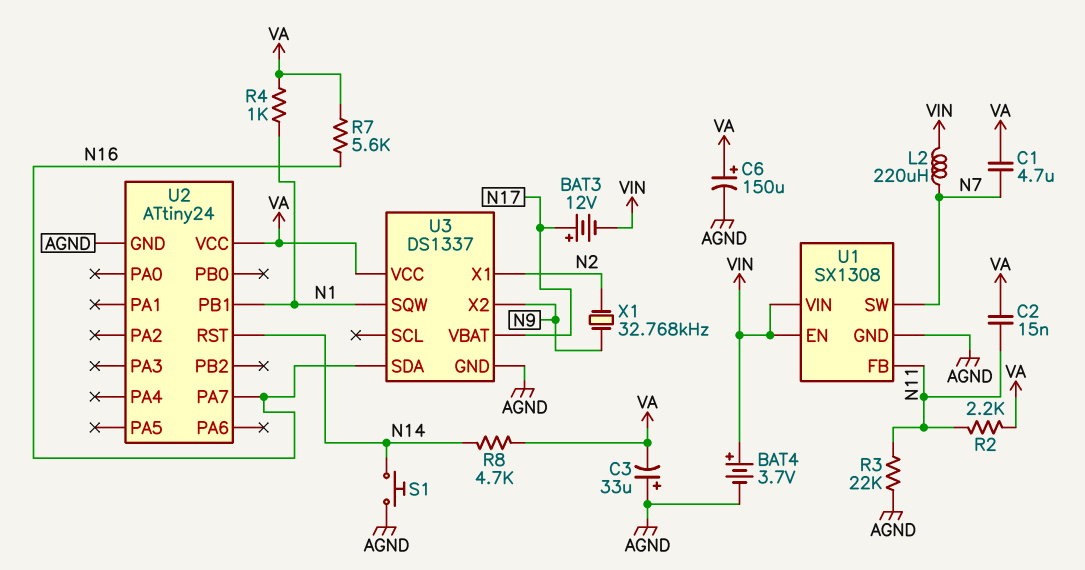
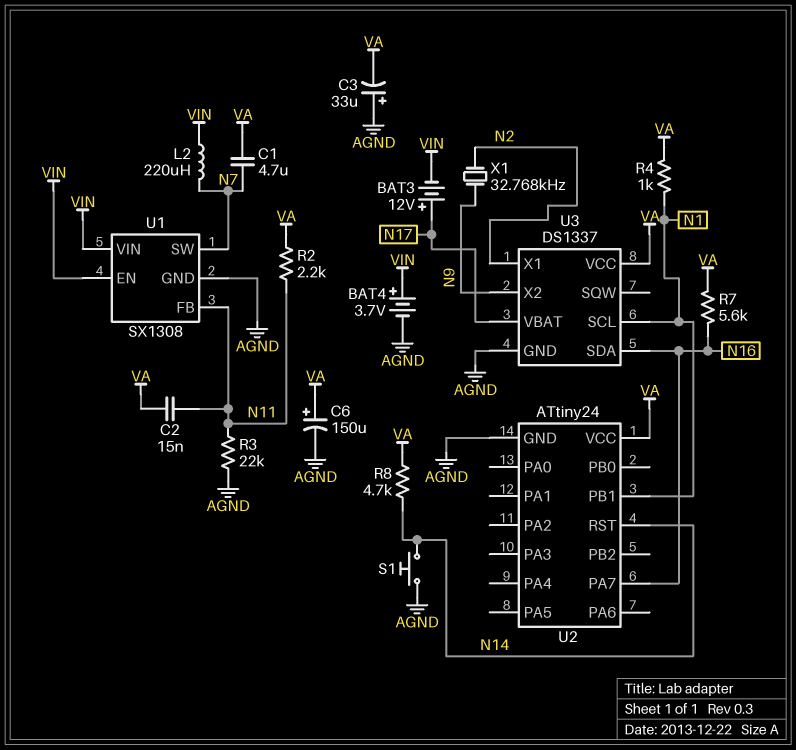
U3 pin SCL: none -> N1
U3 pin SQW: N1 -> none

